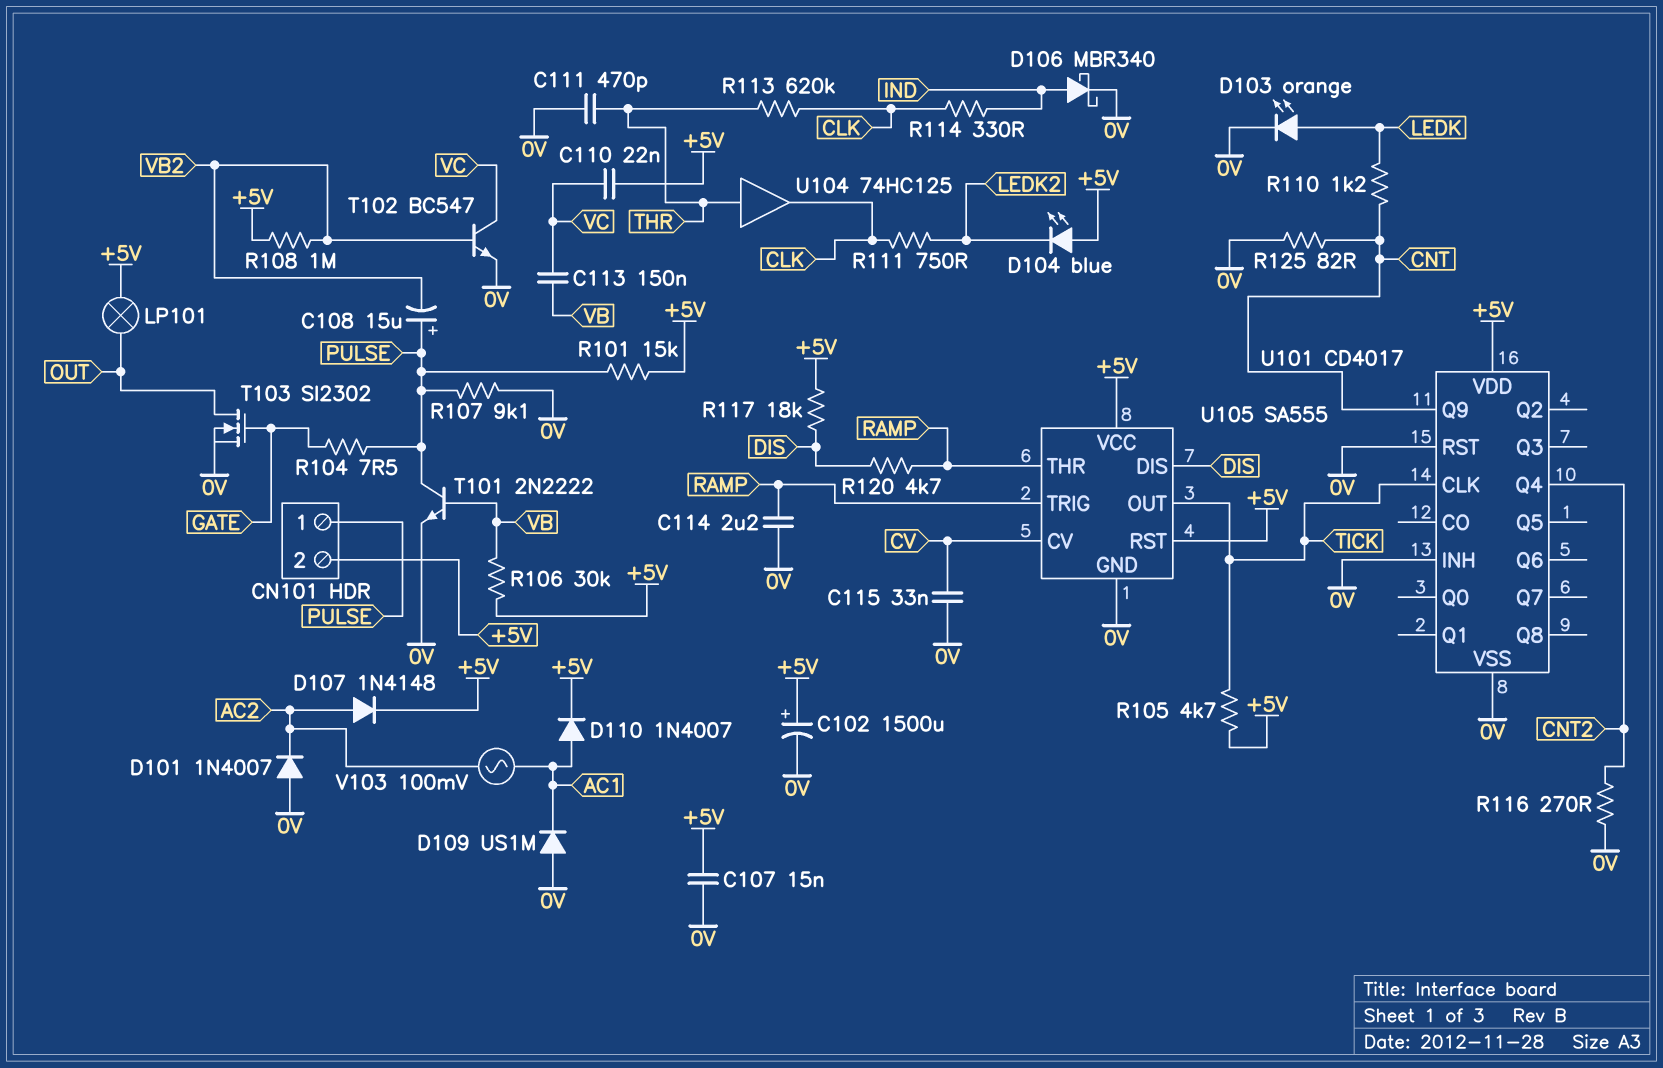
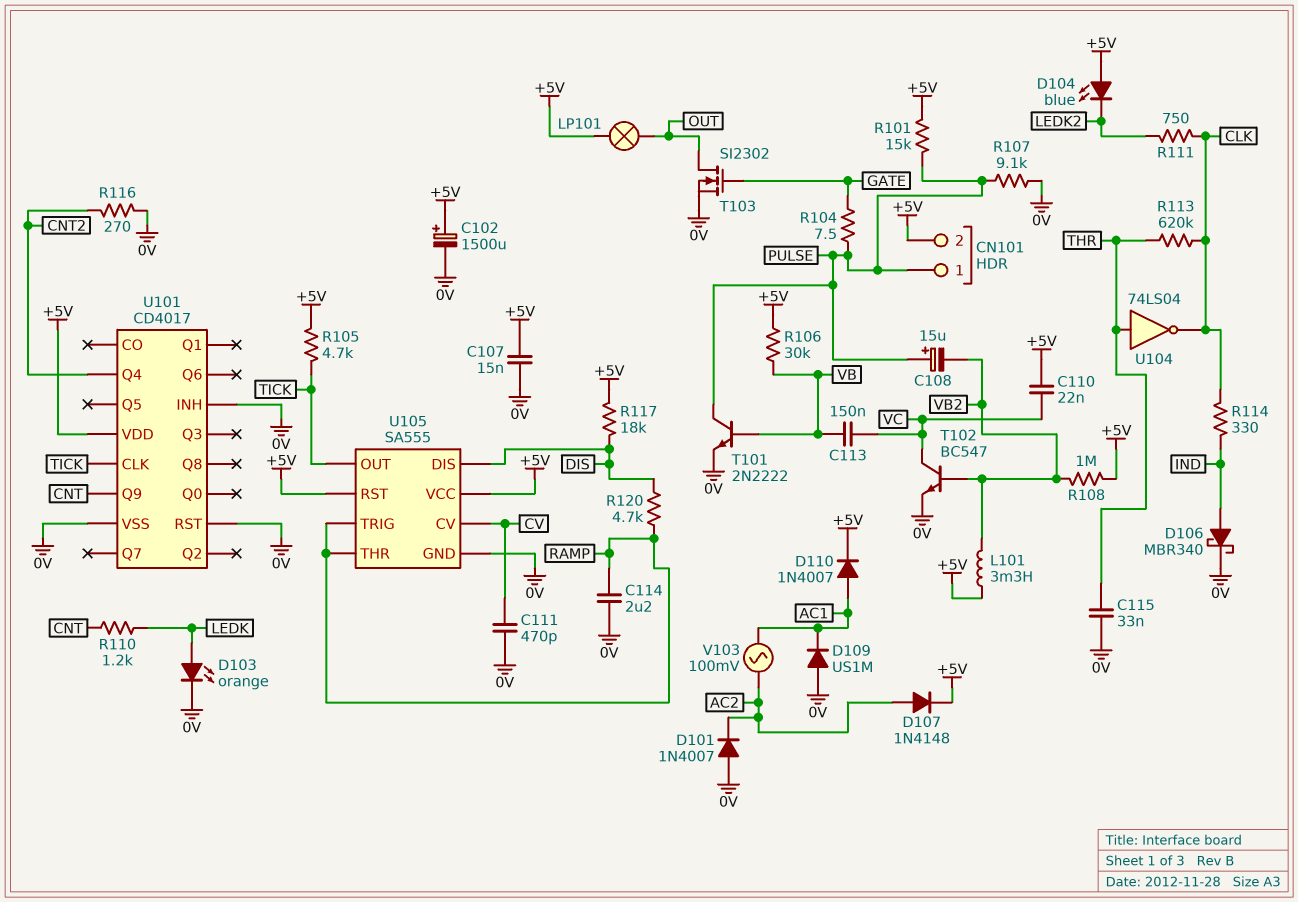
C111: 470pF (0V, THR) -> 470pF (0V, CV)
C115: 33nF (0V, CV) -> 33nF (0V, THR)
L101: none -> 3.3mH (+5V, VB2)
R125: 82 (0V, CNT) -> none
U104: buffer 74HC125 (in THR, out CLK) -> NOT 74LS04 (in THR, out CLK)

